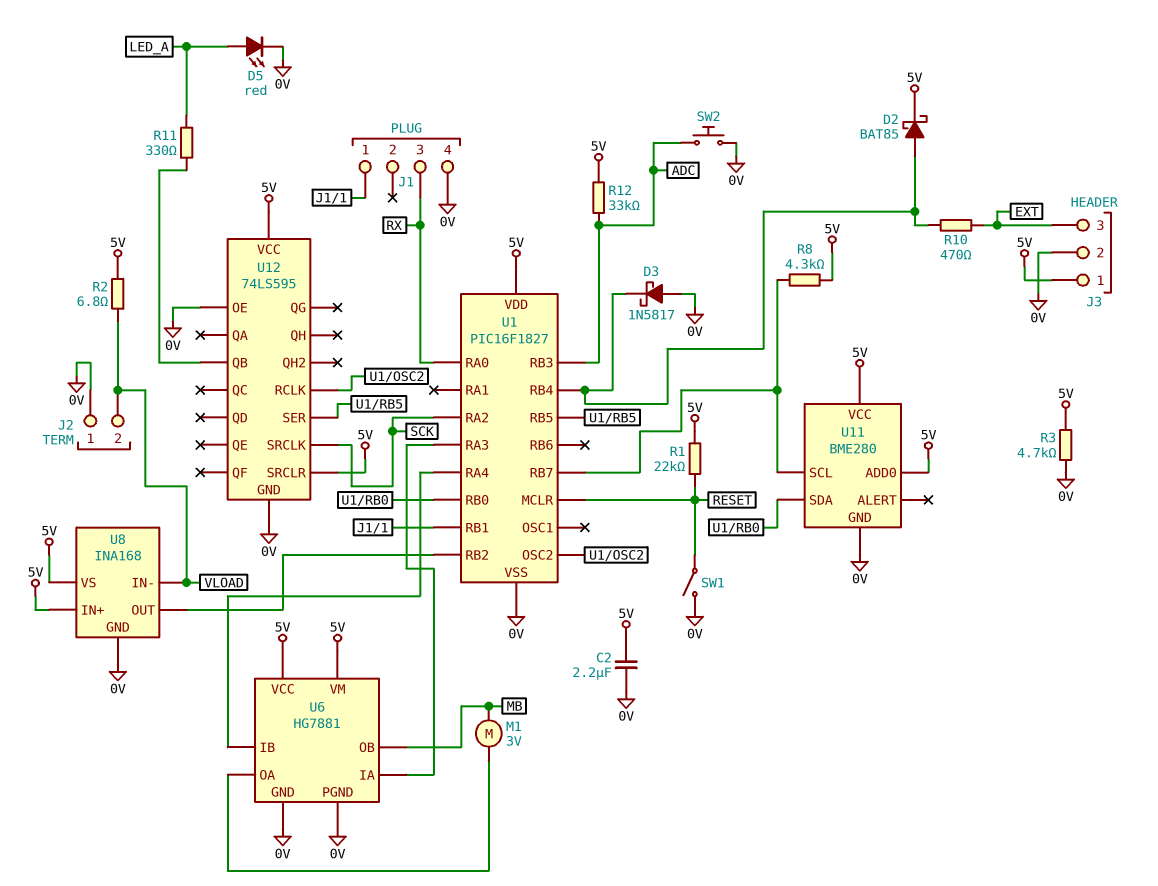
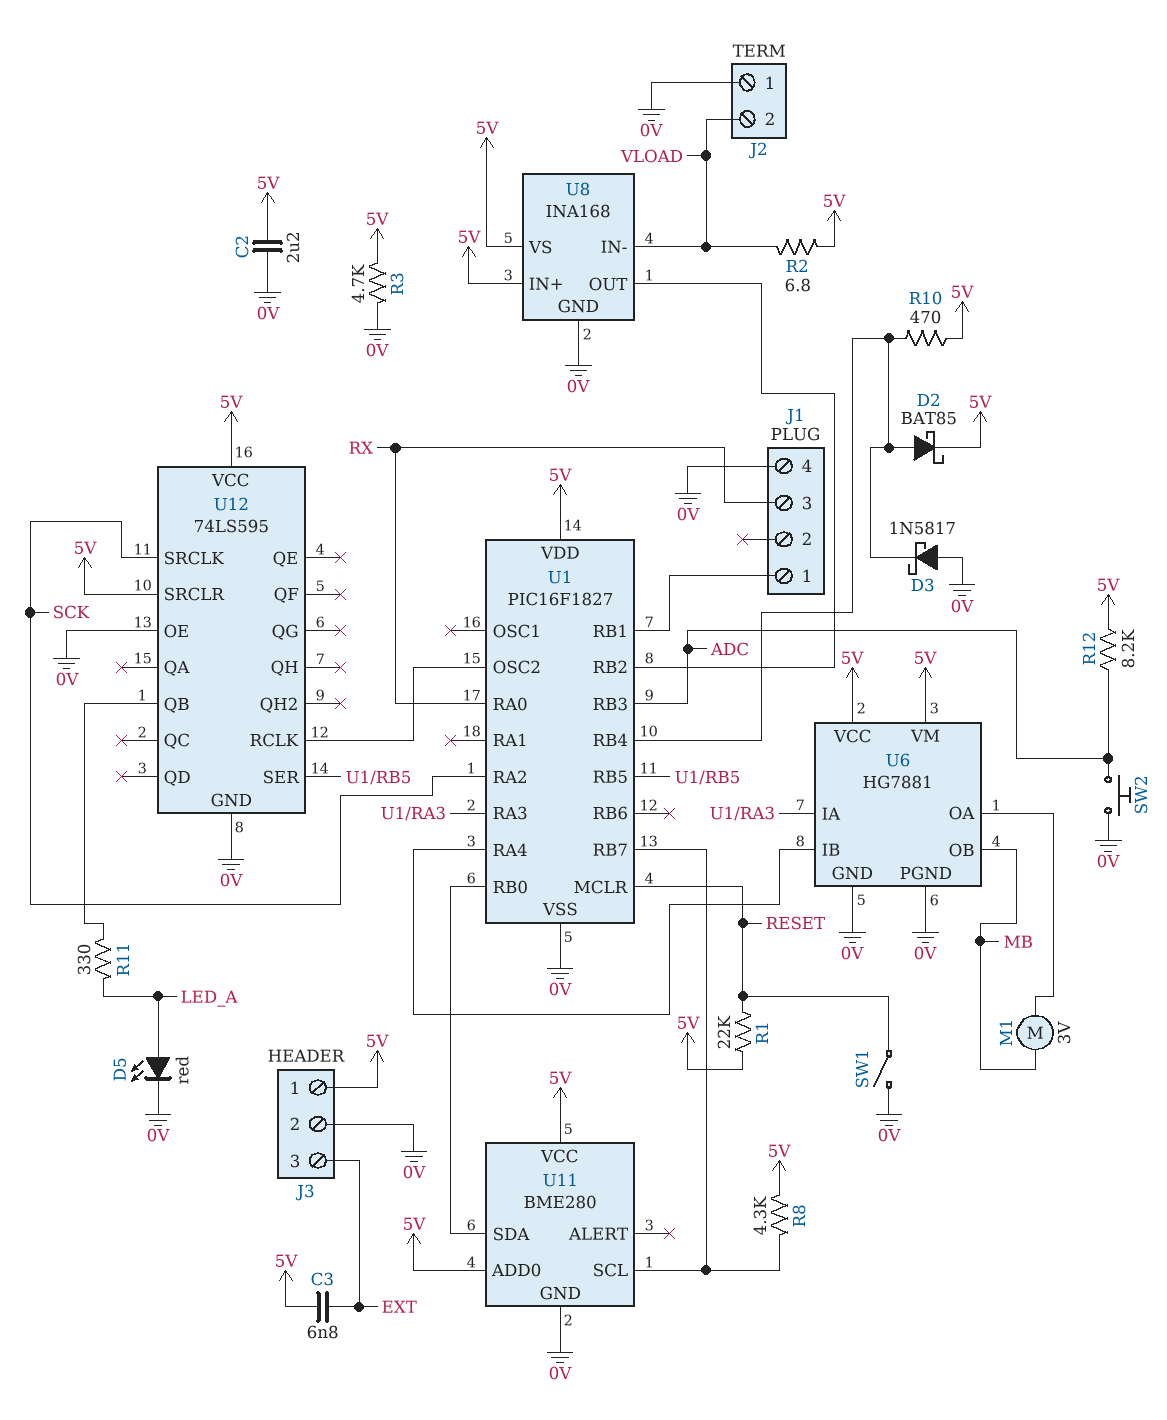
C3: none -> 6.8nF (5V, EXT)
R10: 470 (EXT, U1/RB4) -> 470 (5V, U1/RB4)
R12: 33k (5V, ADC) -> 8.2k (5V, ADC)

